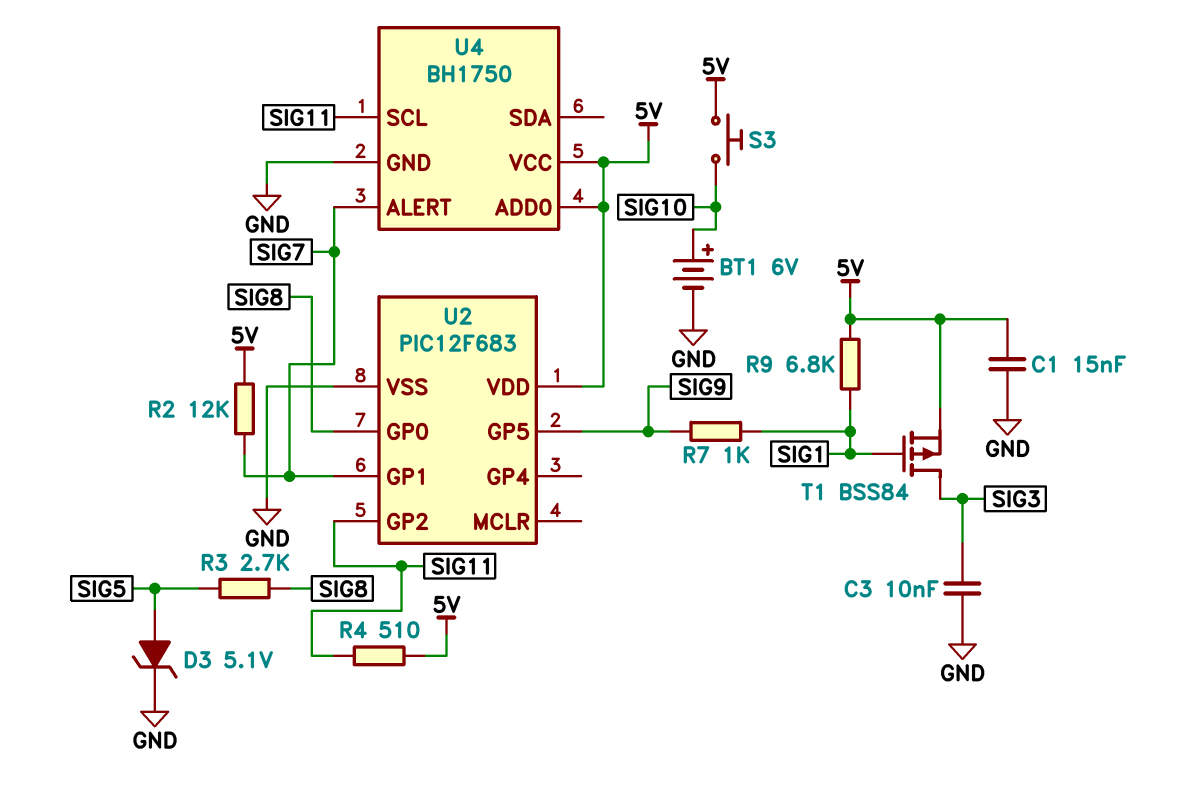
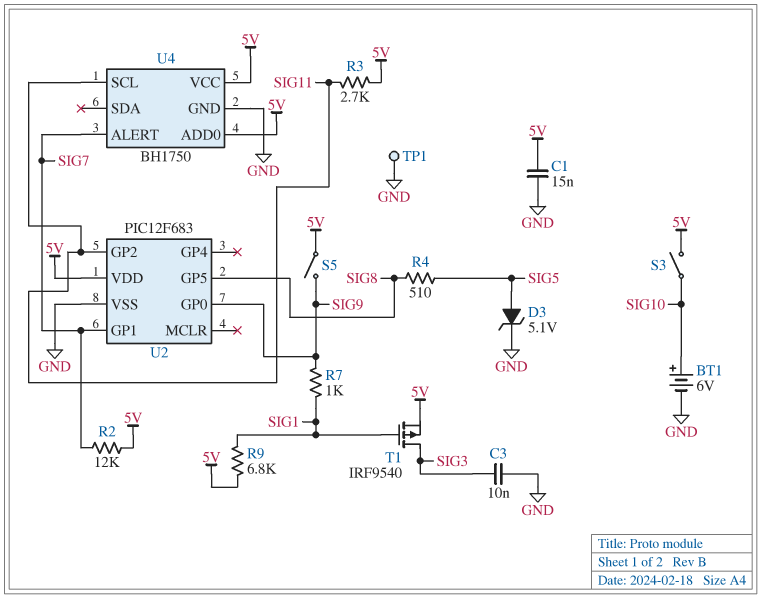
R3: 2.7k (SIG5, SIG8) -> 2.7k (5V, SIG11)
R4: 510 (5V, SIG11) -> 510 (SIG5, SIG8)
S3: button (5V, SIG10) -> switch (5V, SIG10)
S5: none -> switch (5V, SIG9)
T1: PMOS BSS84 (G SIG1, D SIG3, S 5V) -> PMOS IRF9540 (G SIG1, D SIG3, S 5V)
TP1: none -> test point (GND)
U2 pin GP0: SIG8 -> SIG9
U2 pin GP5: SIG9 -> SIG8

